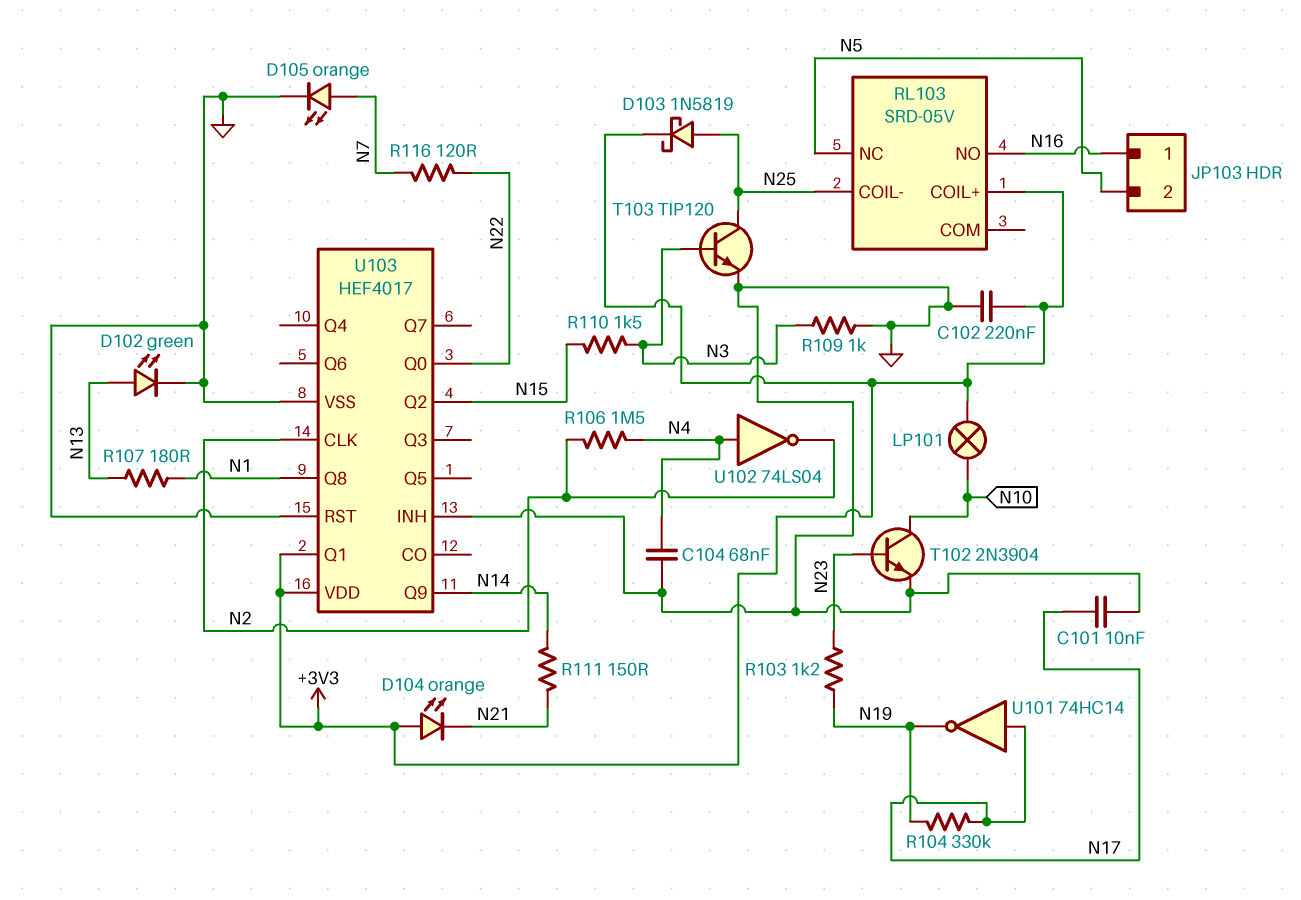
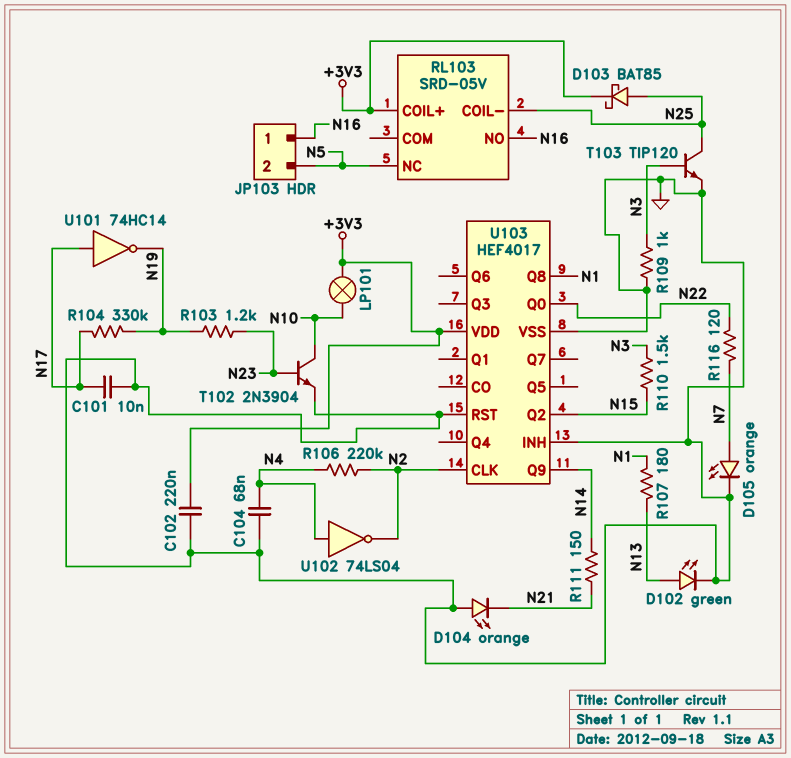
D103: schottky 1N5819 (A N25, K +3V3) -> schottky BAT85 (A N25, K +3V3)
D104: LED orange (A +3V3, K N21) -> LED orange (A GND, K N21)
R106: 1.5M (N2, N4) -> 220k (N2, N4)
U103 pin Q1: +3V3 -> none

